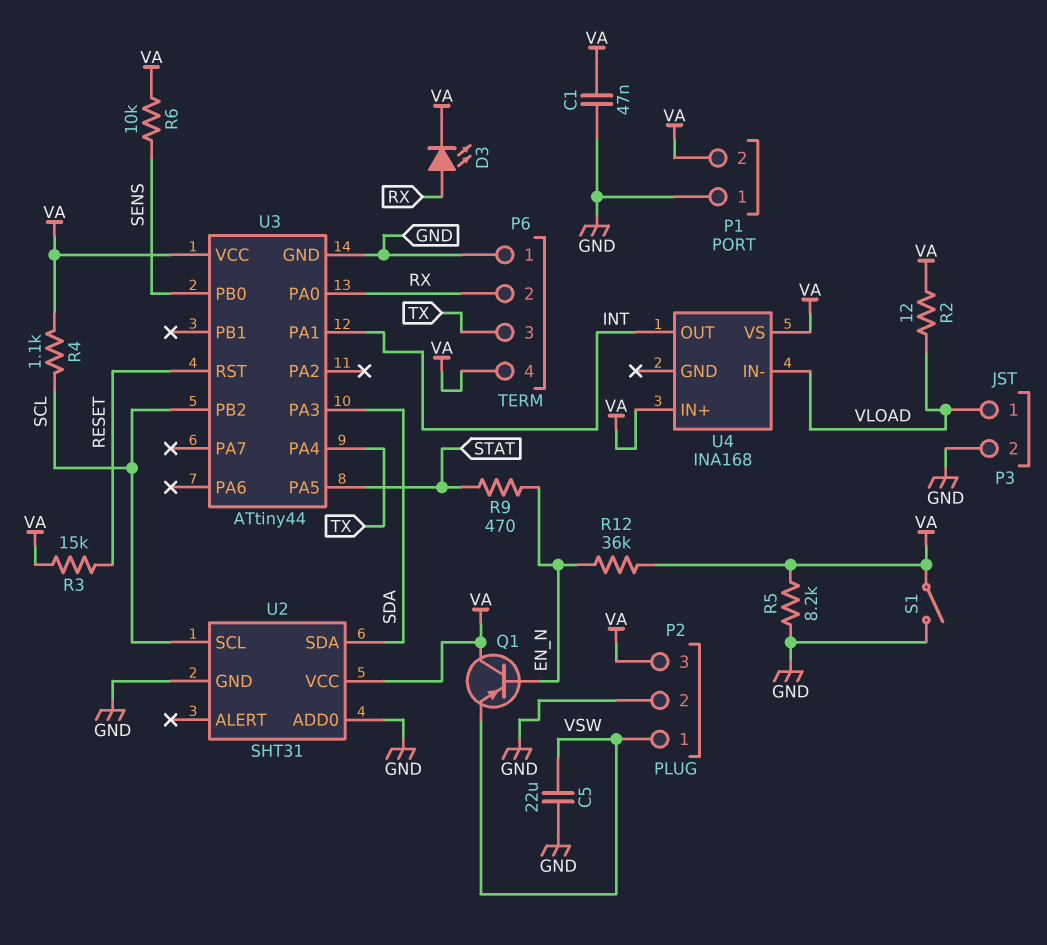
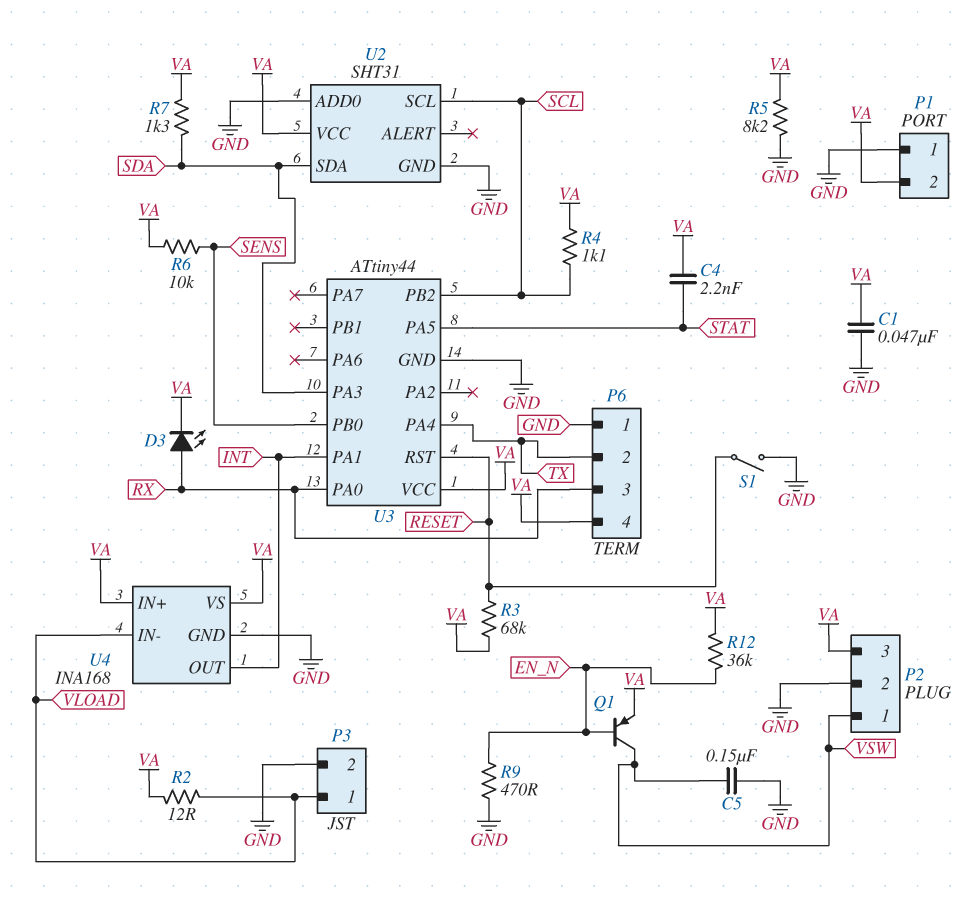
C4: none -> 2.2nF (STAT, VA)
C5: 22uF (GND, VSW) -> 150nF (GND, VSW)
P6 pin 2: RX -> TX
P6 pin 3: TX -> RX
Q1: PNP (B EN_N, C VA, E VSW) -> PNP (B EN_N, C VSW, E VA)
R3: 15k (RESET, VA) -> 68k (RESET, VA)
R7: none -> 1.3k (SDA, VA)
R9: 470 (EN_N, STAT) -> 470 (EN_N, GND)
S1: switch (GND, VA) -> switch (GND, RESET)
U4 pin GND: none -> GND

